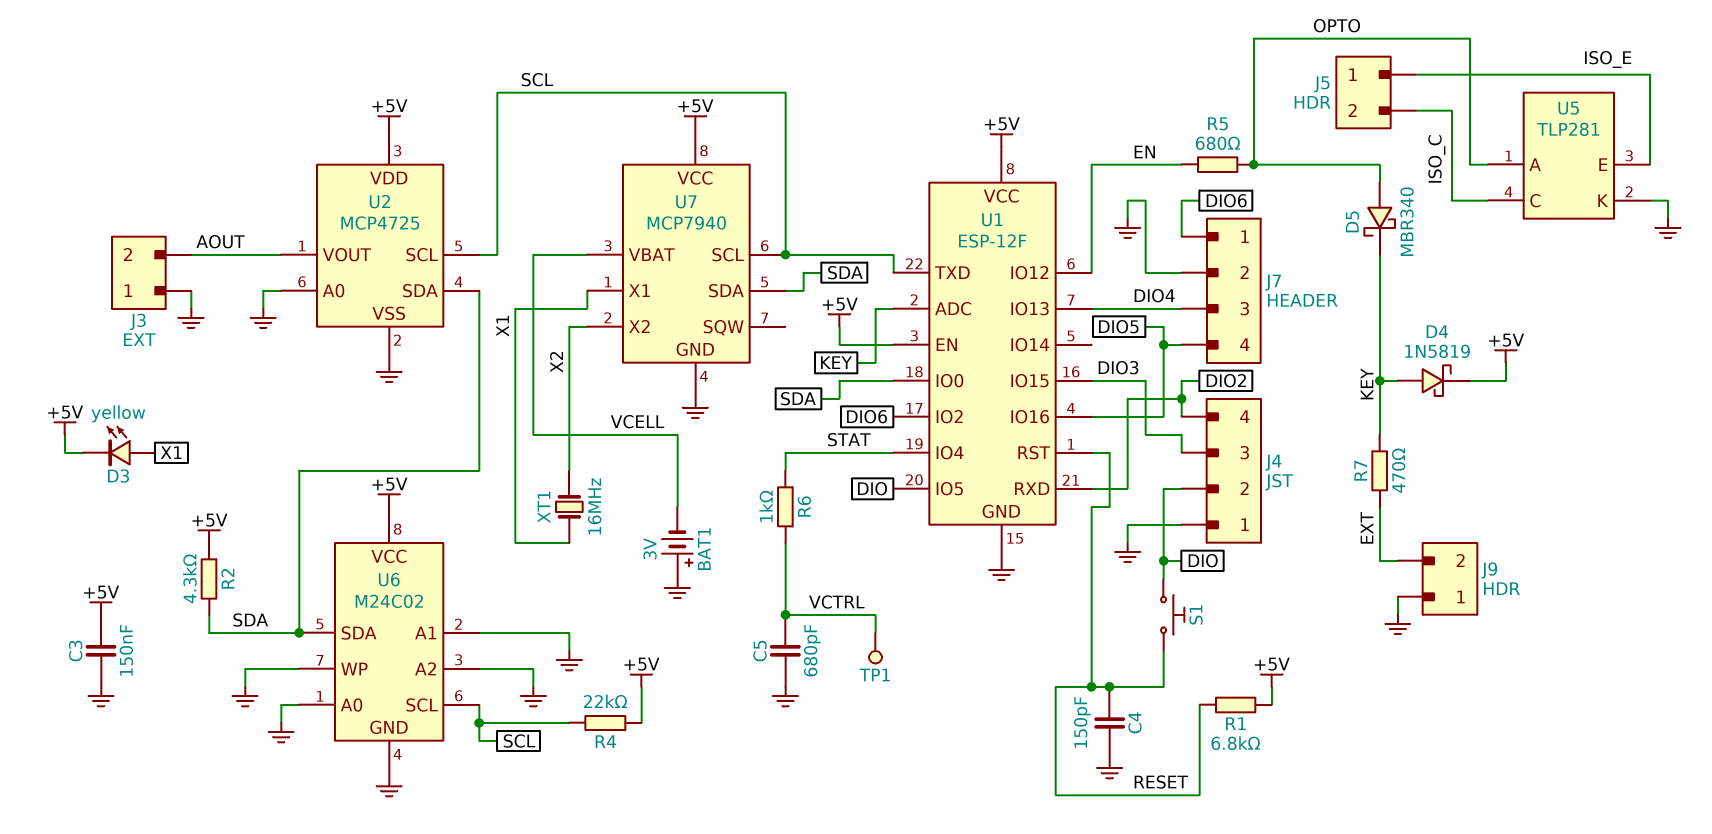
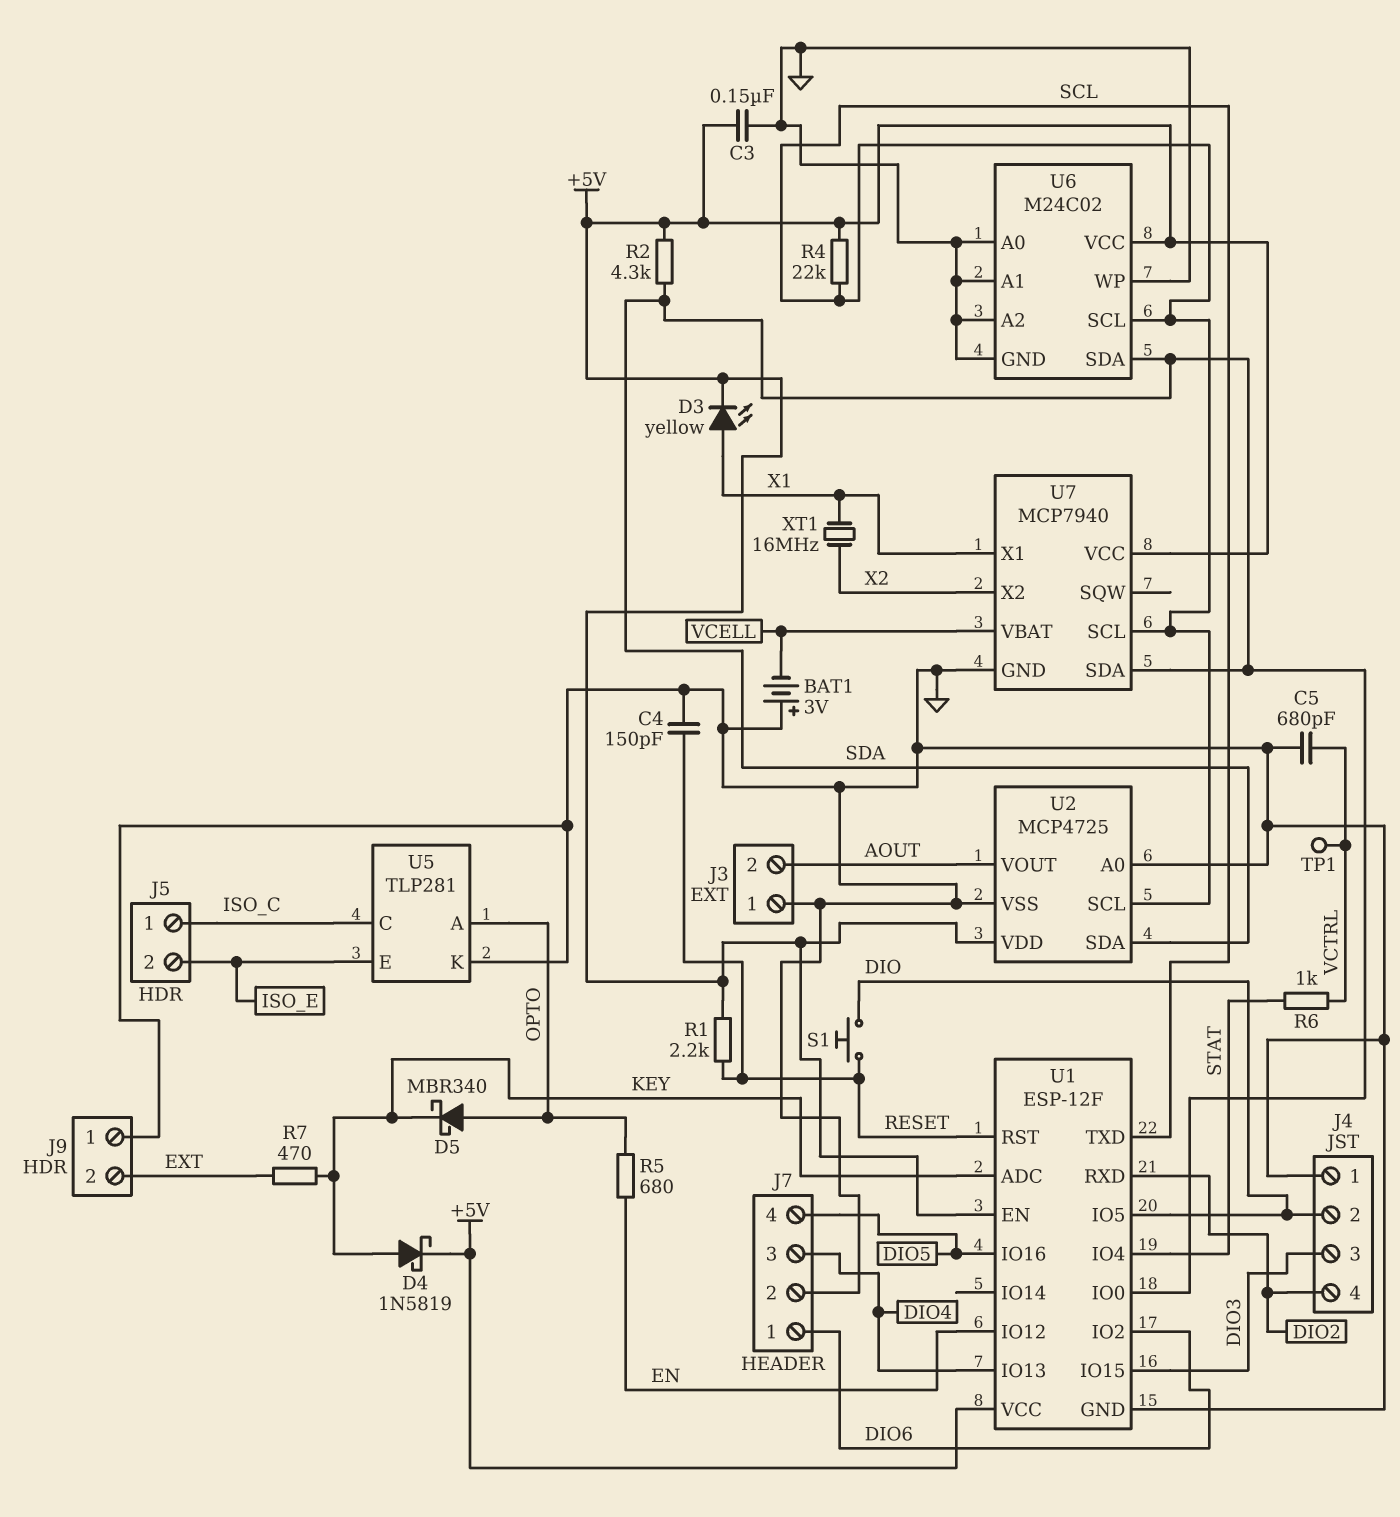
J5 pin 1: ISO_E -> ISO_C
J5 pin 2: ISO_C -> ISO_E
R1: 6.8k (+5V, RESET) -> 2.2k (+5V, RESET)

